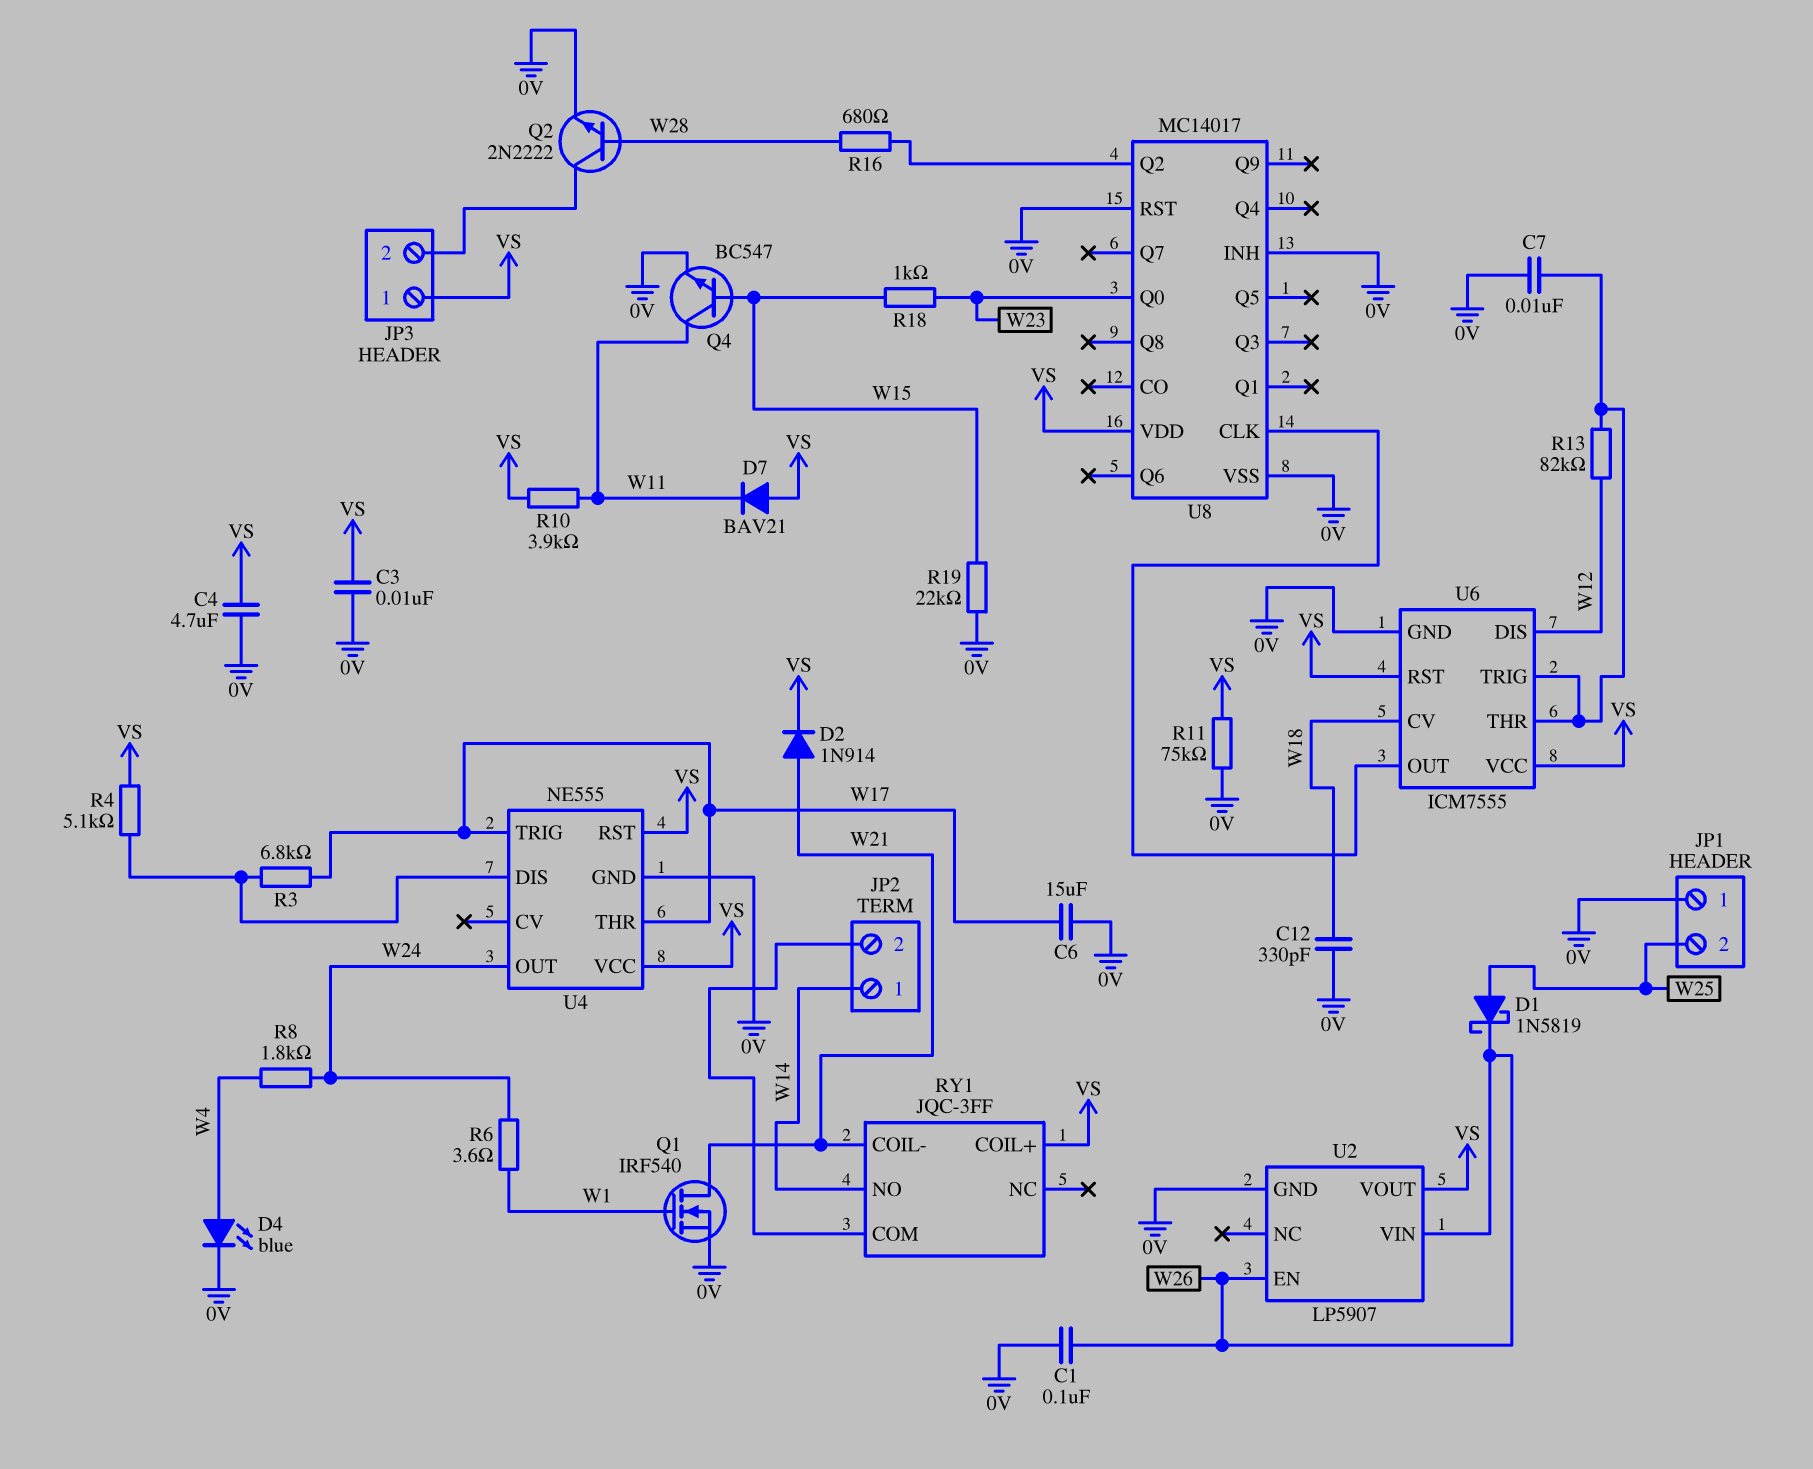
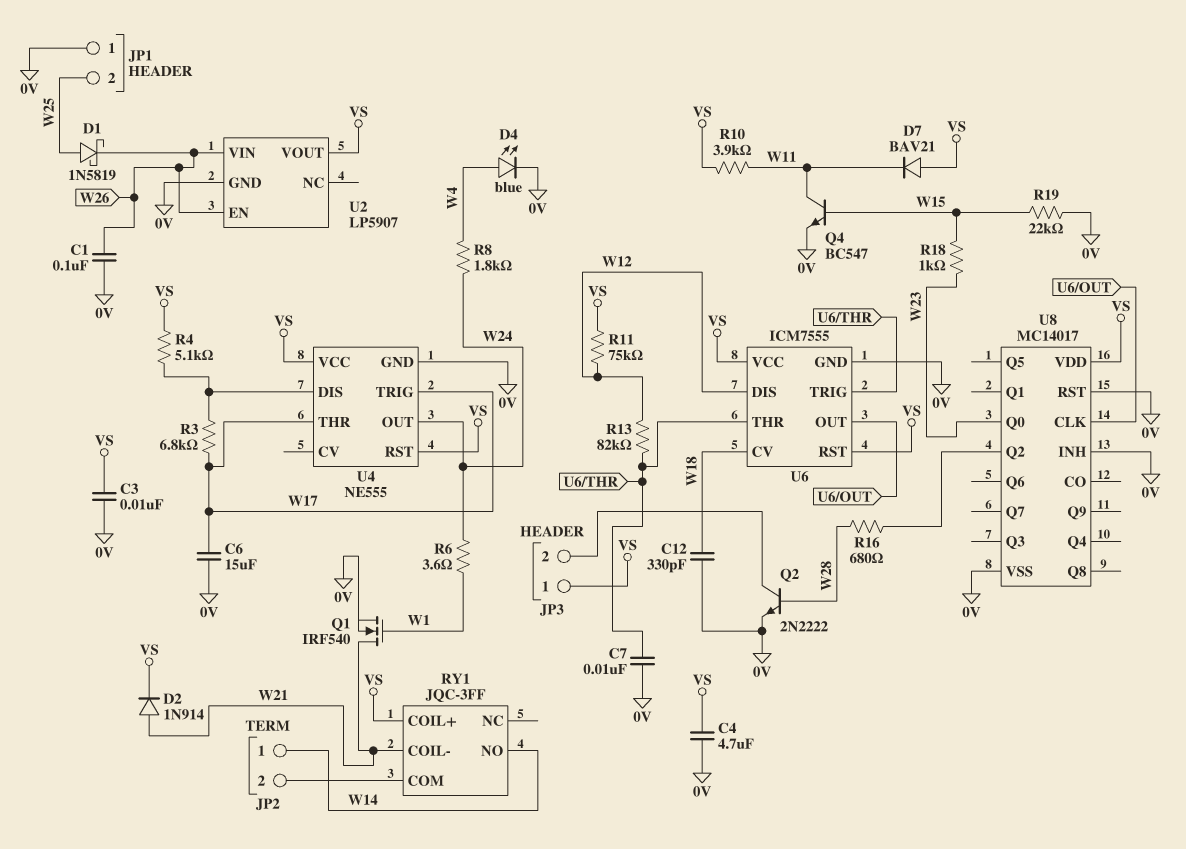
R11: 75k (0V, VS) -> 75k (VS, W12)

